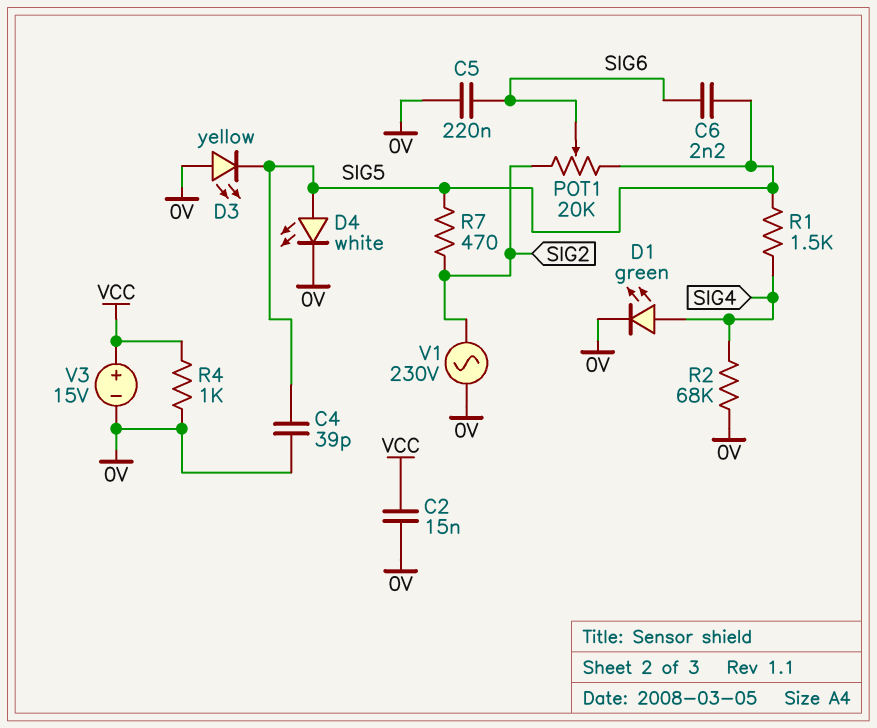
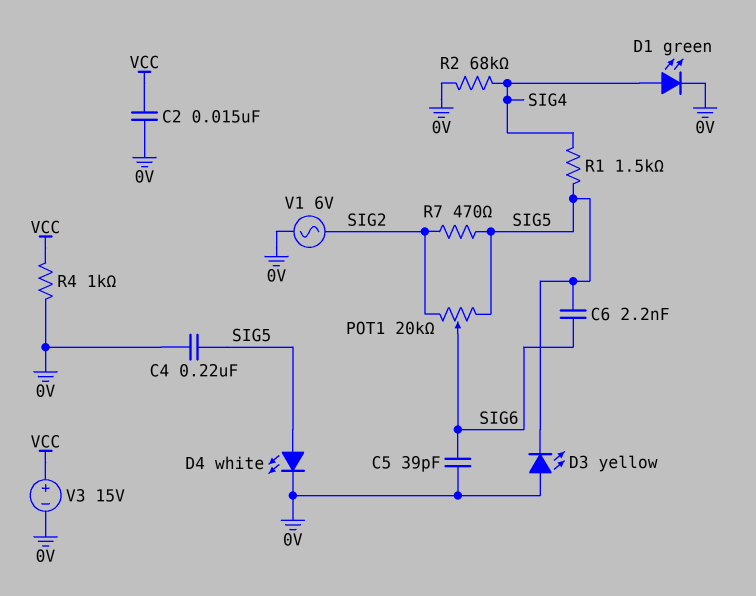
C4: 39pF (0V, SIG5) -> 220nF (0V, SIG5)
C5: 220nF (0V, SIG6) -> 39pF (0V, SIG6)
V1: AC 230V (0V, SIG2) -> AC 6V (0V, SIG2)

